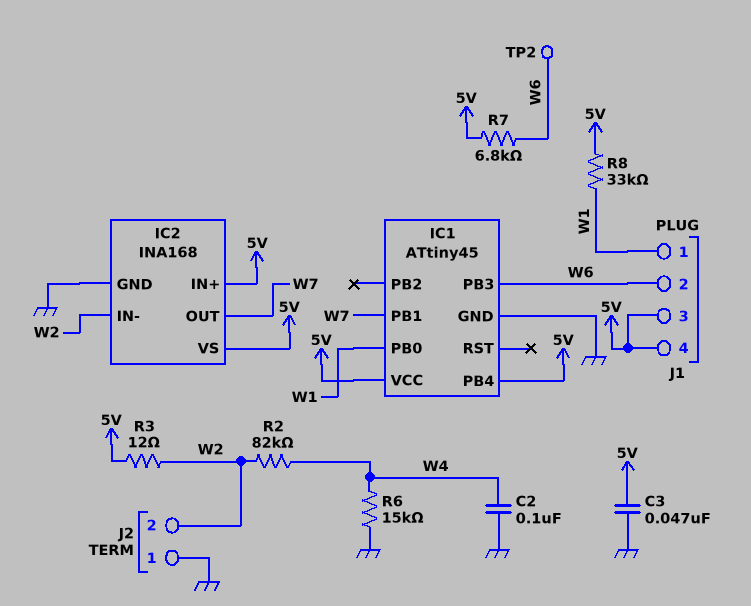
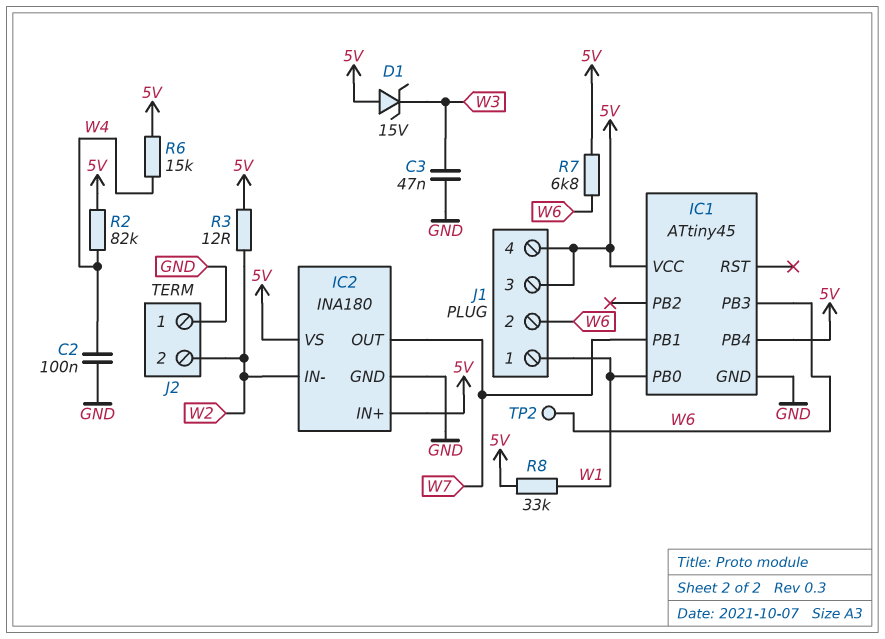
C3: 47nF (5V, GND) -> 47nF (GND, W3)
D1: none -> zener 15V (A 5V, K W3)
IC2: INA168 -> INA180
R2: 82k (W2, W4) -> 82k (5V, W4)
R6: 15k (GND, W4) -> 15k (5V, W4)

